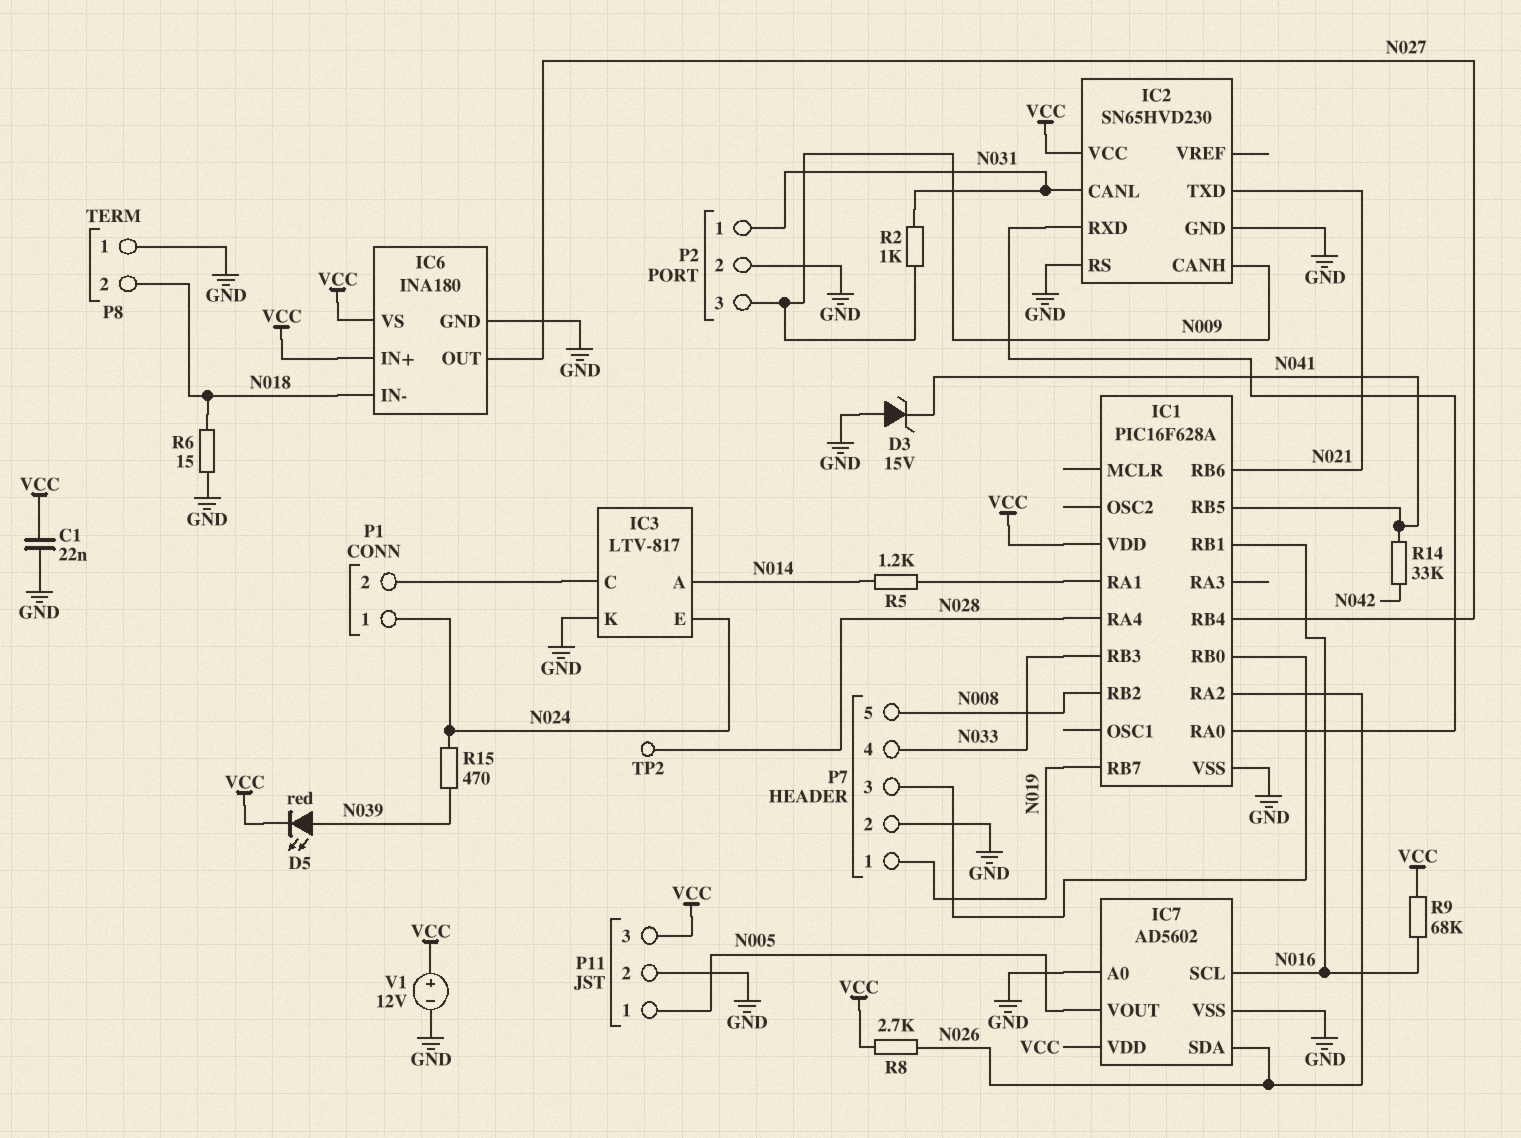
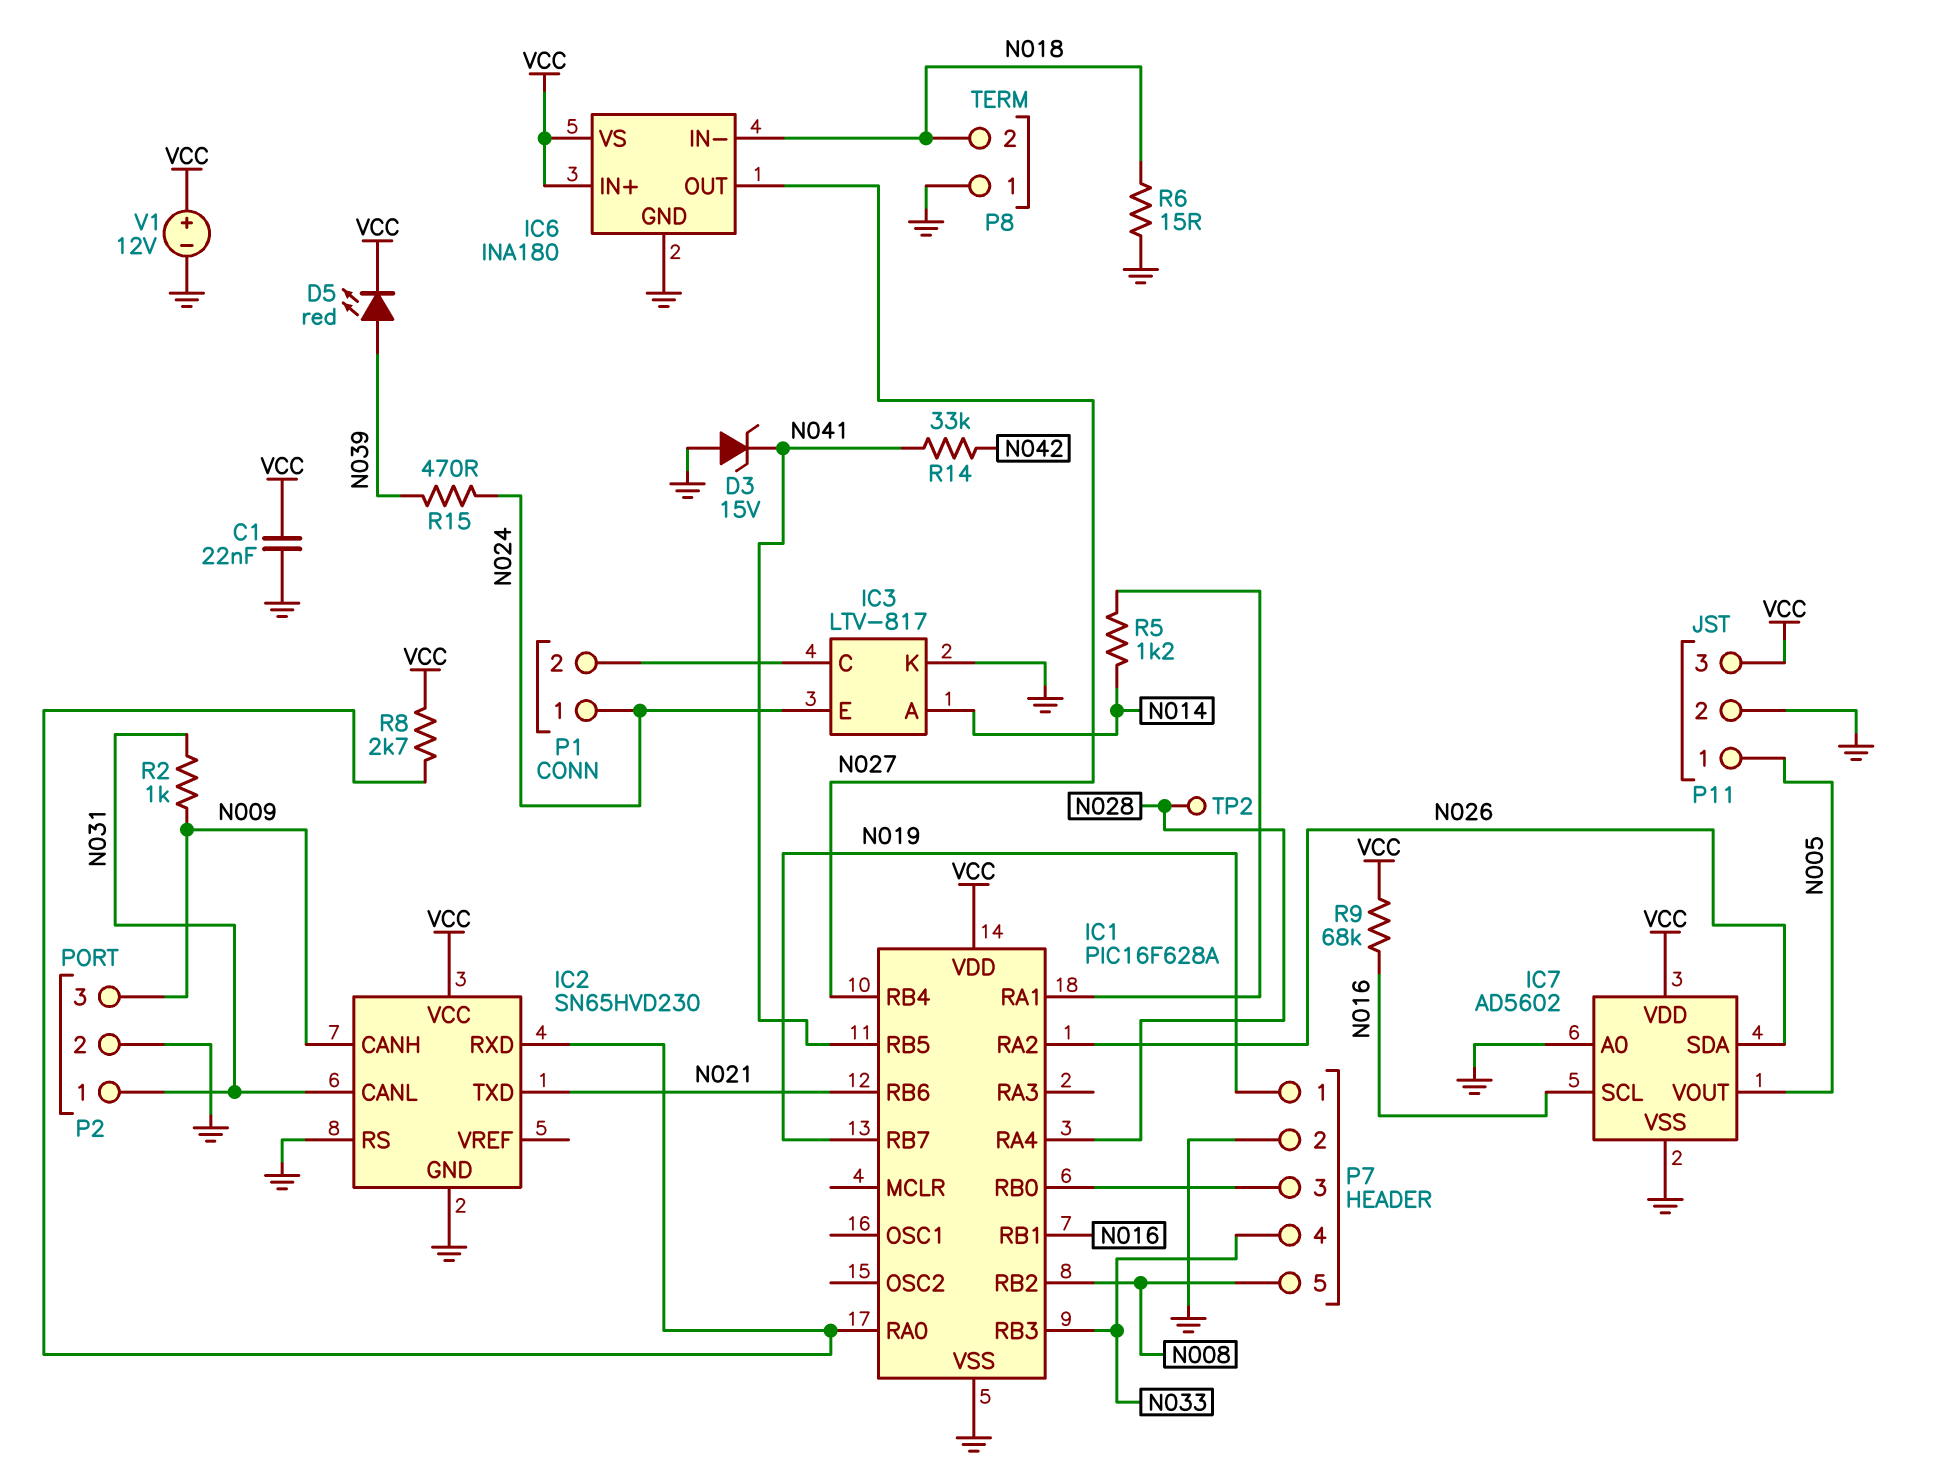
R8: 2.7k (N026, VCC) -> 2.7k (IC1/RA0, VCC)

